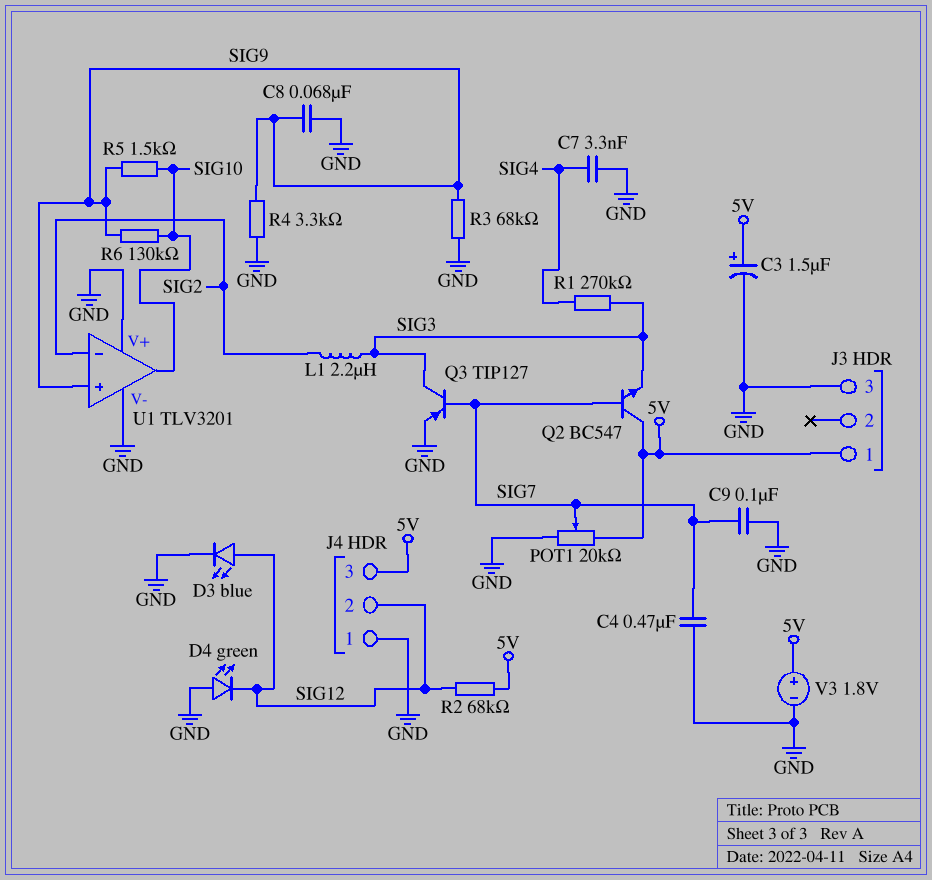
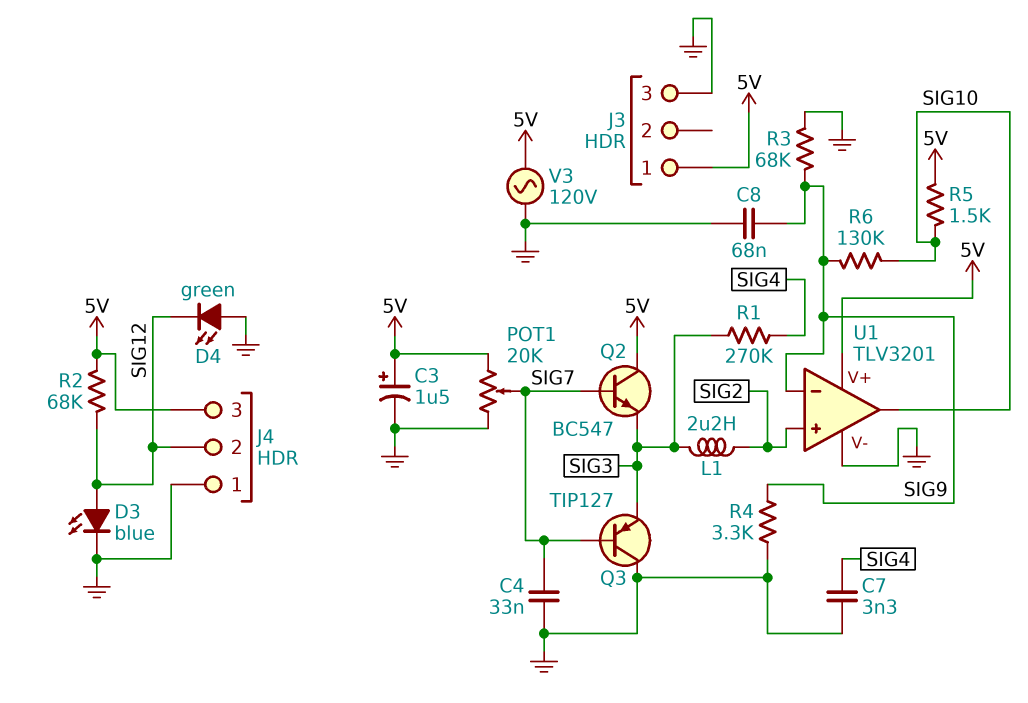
C4: 470nF (GND, SIG7) -> 33nF (GND, SIG7)
C9: 100nF (GND, SIG7) -> none
Q3: PNP TIP127 (B SIG7, C SIG3, E GND) -> PNP TIP127 (B SIG7, C GND, E SIG3)
R5: 1.5k (SIG9, SIG10) -> 1.5k (5V, SIG10)
U1 pin V+: GND -> 5V
U1 pin in+: SIG9 -> SIG2
U1 pin in-: SIG2 -> SIG9
V3: 1.8V (plus 5V, minus GND) -> AC 120V (5V, GND)

